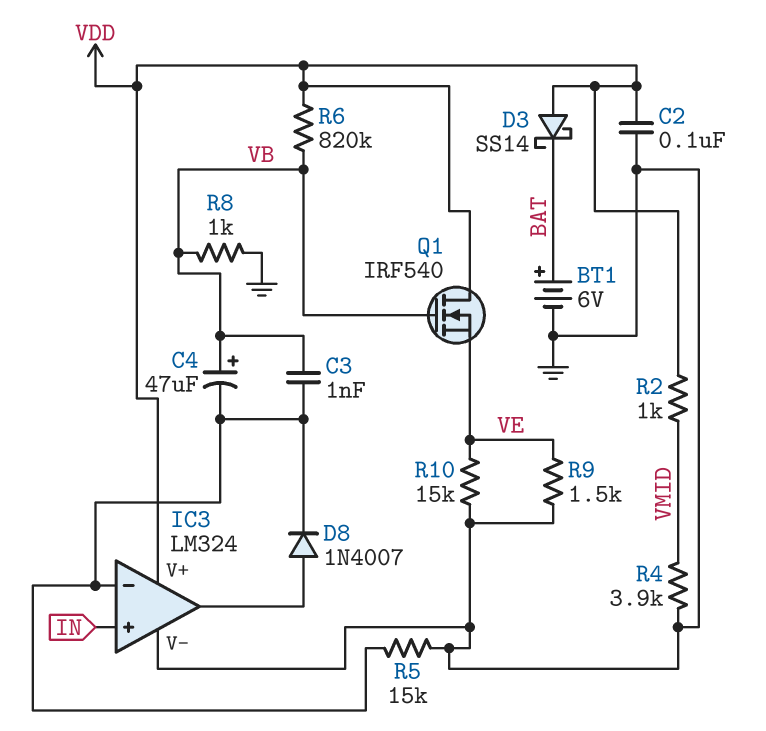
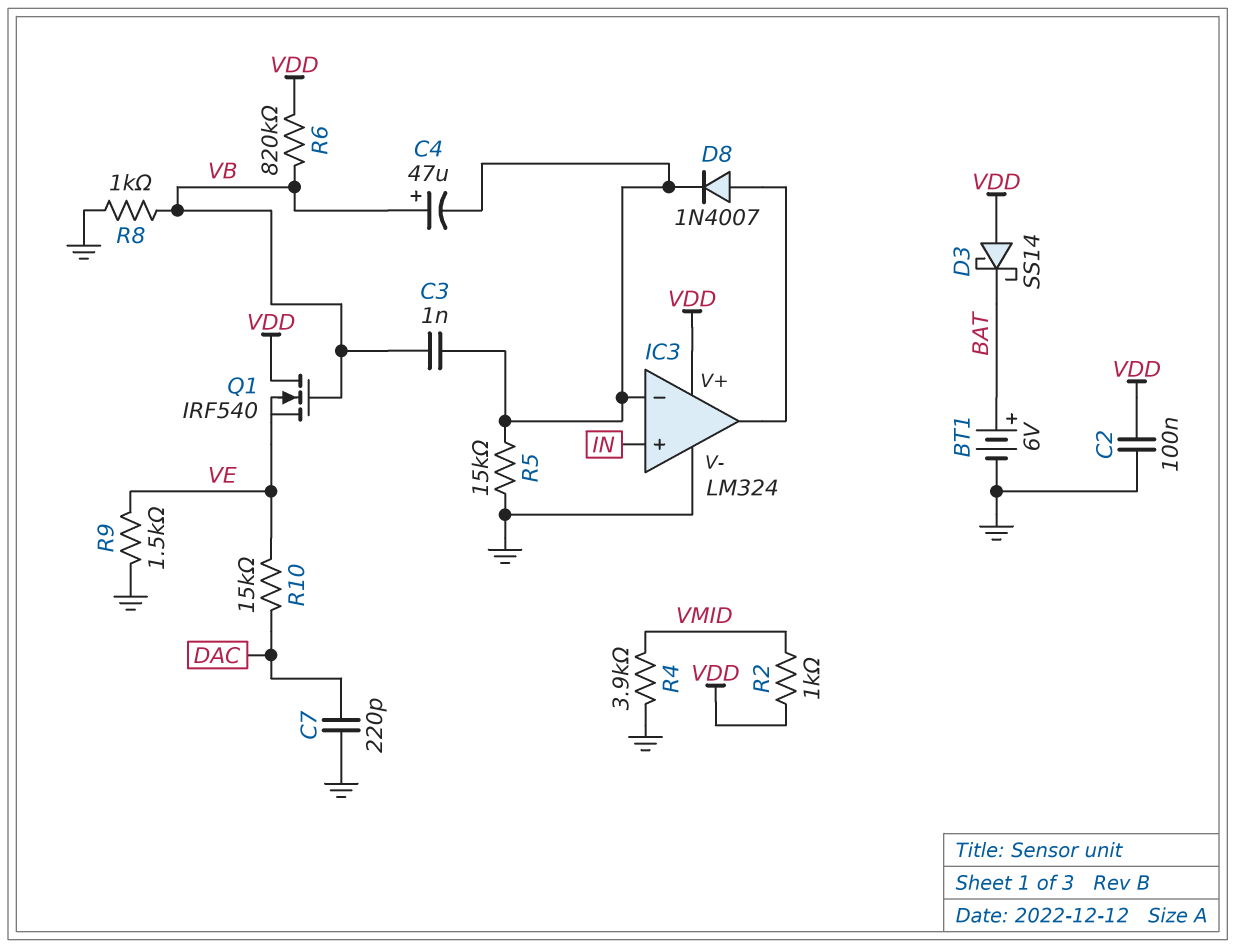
C7: none -> 220pF (DAC, GND)
R10: 15k (GND, VE) -> 15k (DAC, VE)

